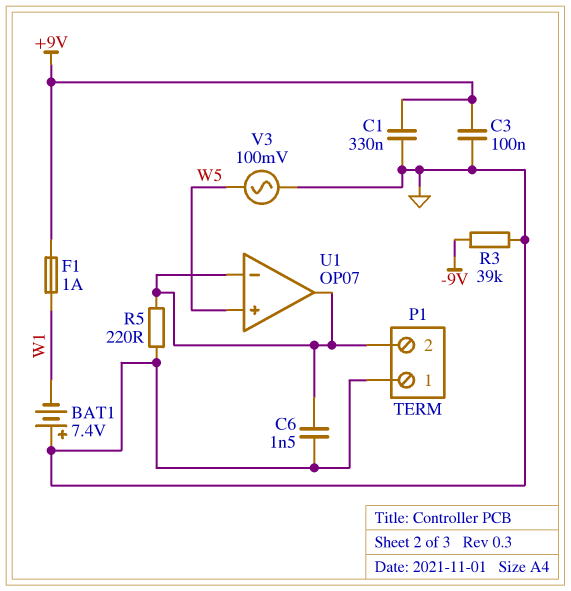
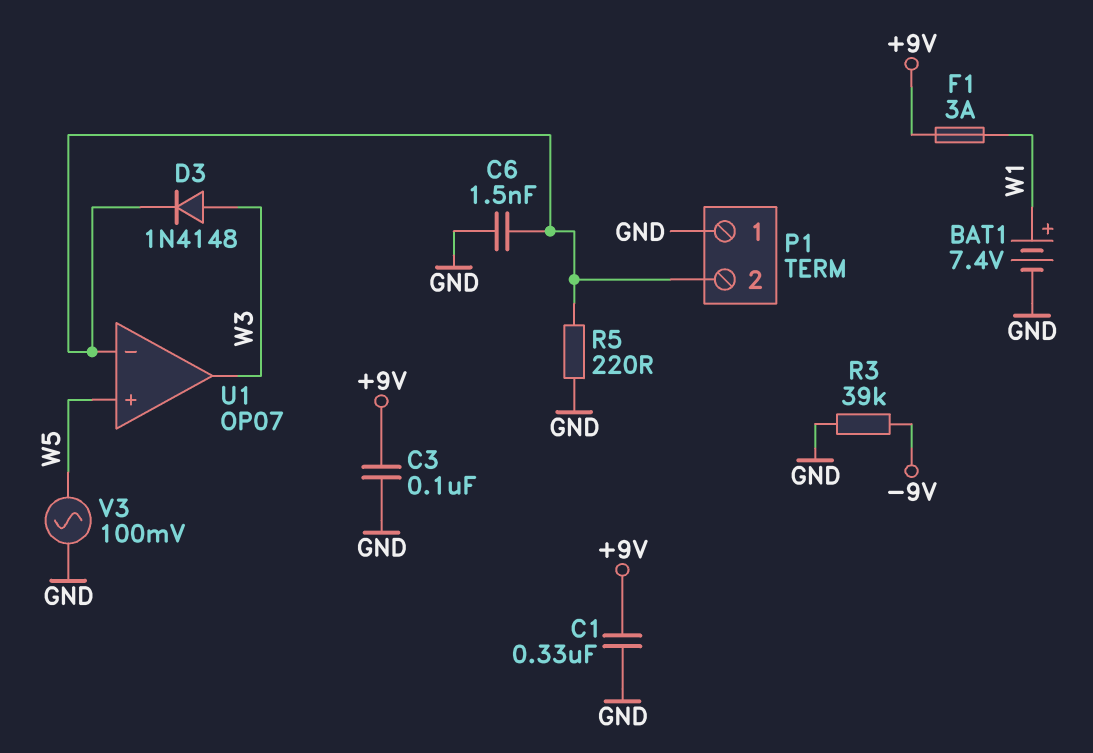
BAT1: 7.4V (plus GND, minus W1) -> 7.4V (plus W1, minus GND)
D3: none -> diode 1N4148 (A W3, K P1/2)
F1: 1A (+9V, W1) -> 3A (+9V, W1)
U1 pin out: P1/2 -> W3

